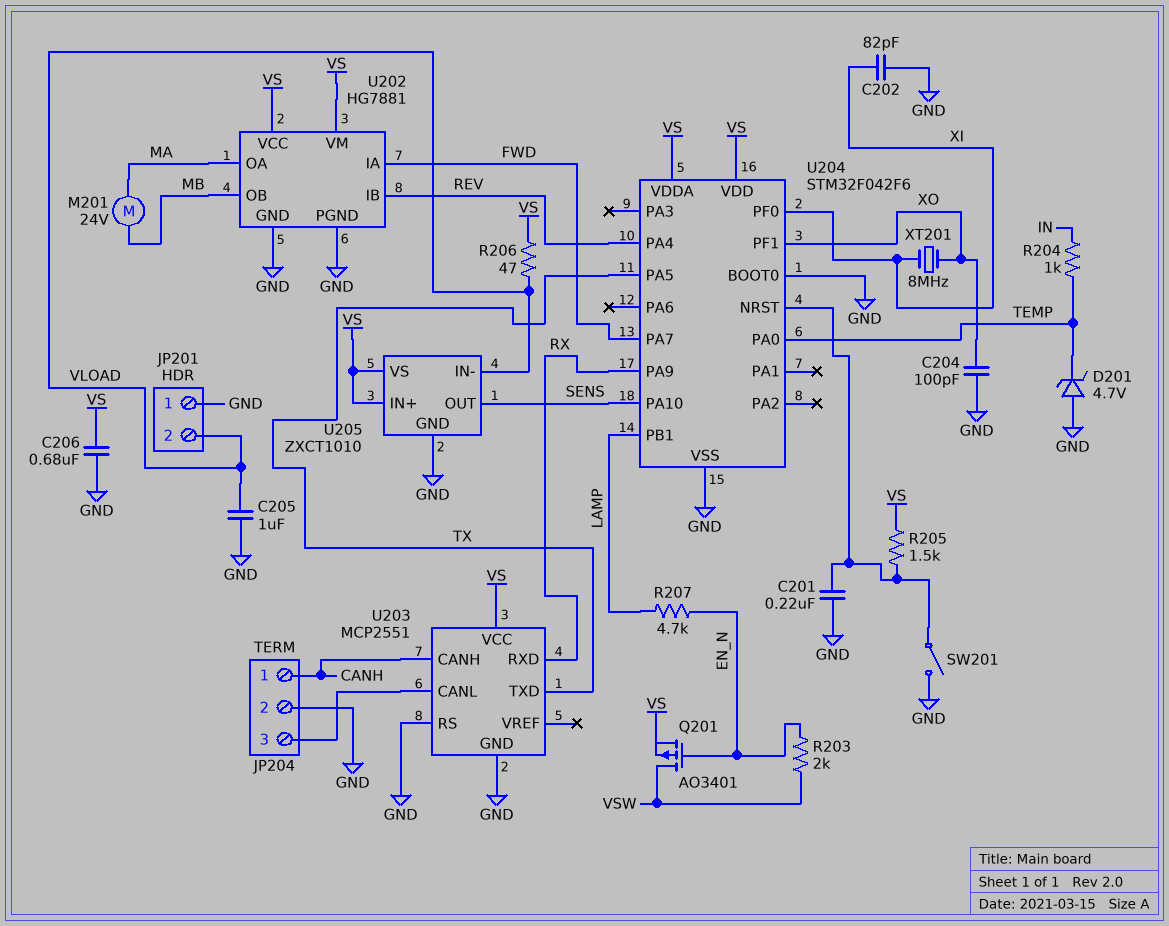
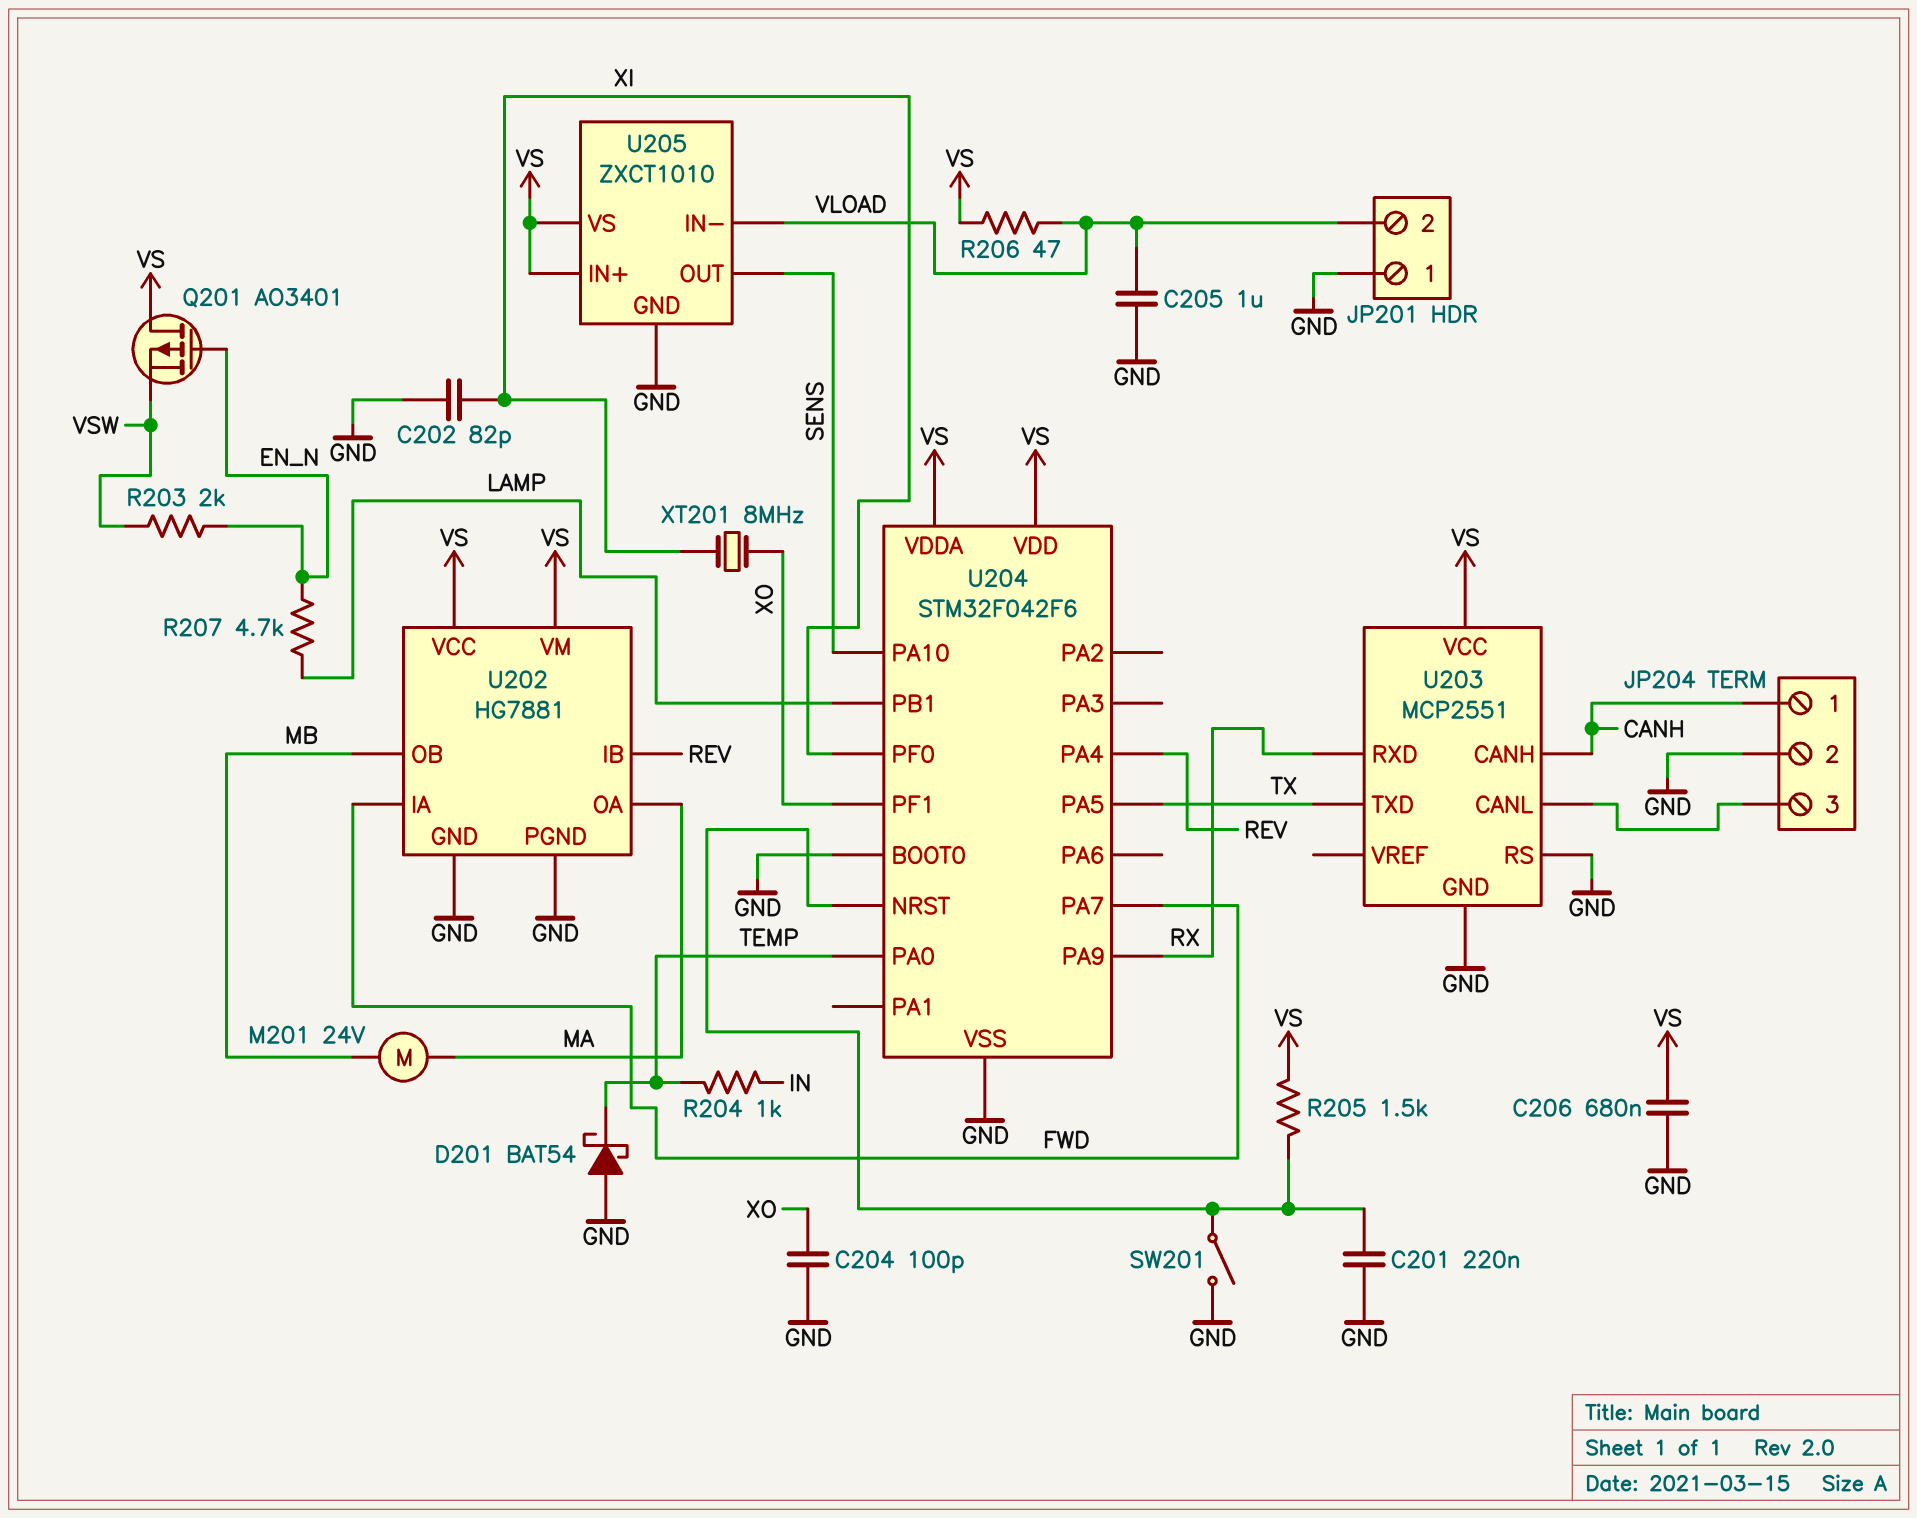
D201: zener 4.7V (A GND, K TEMP) -> schottky BAT54 (A GND, K TEMP)
Q201: PMOS AO3401 (G EN_N, D VSW, S VS) -> PMOS AO3401 (G EN_N, D VS, S VSW)

